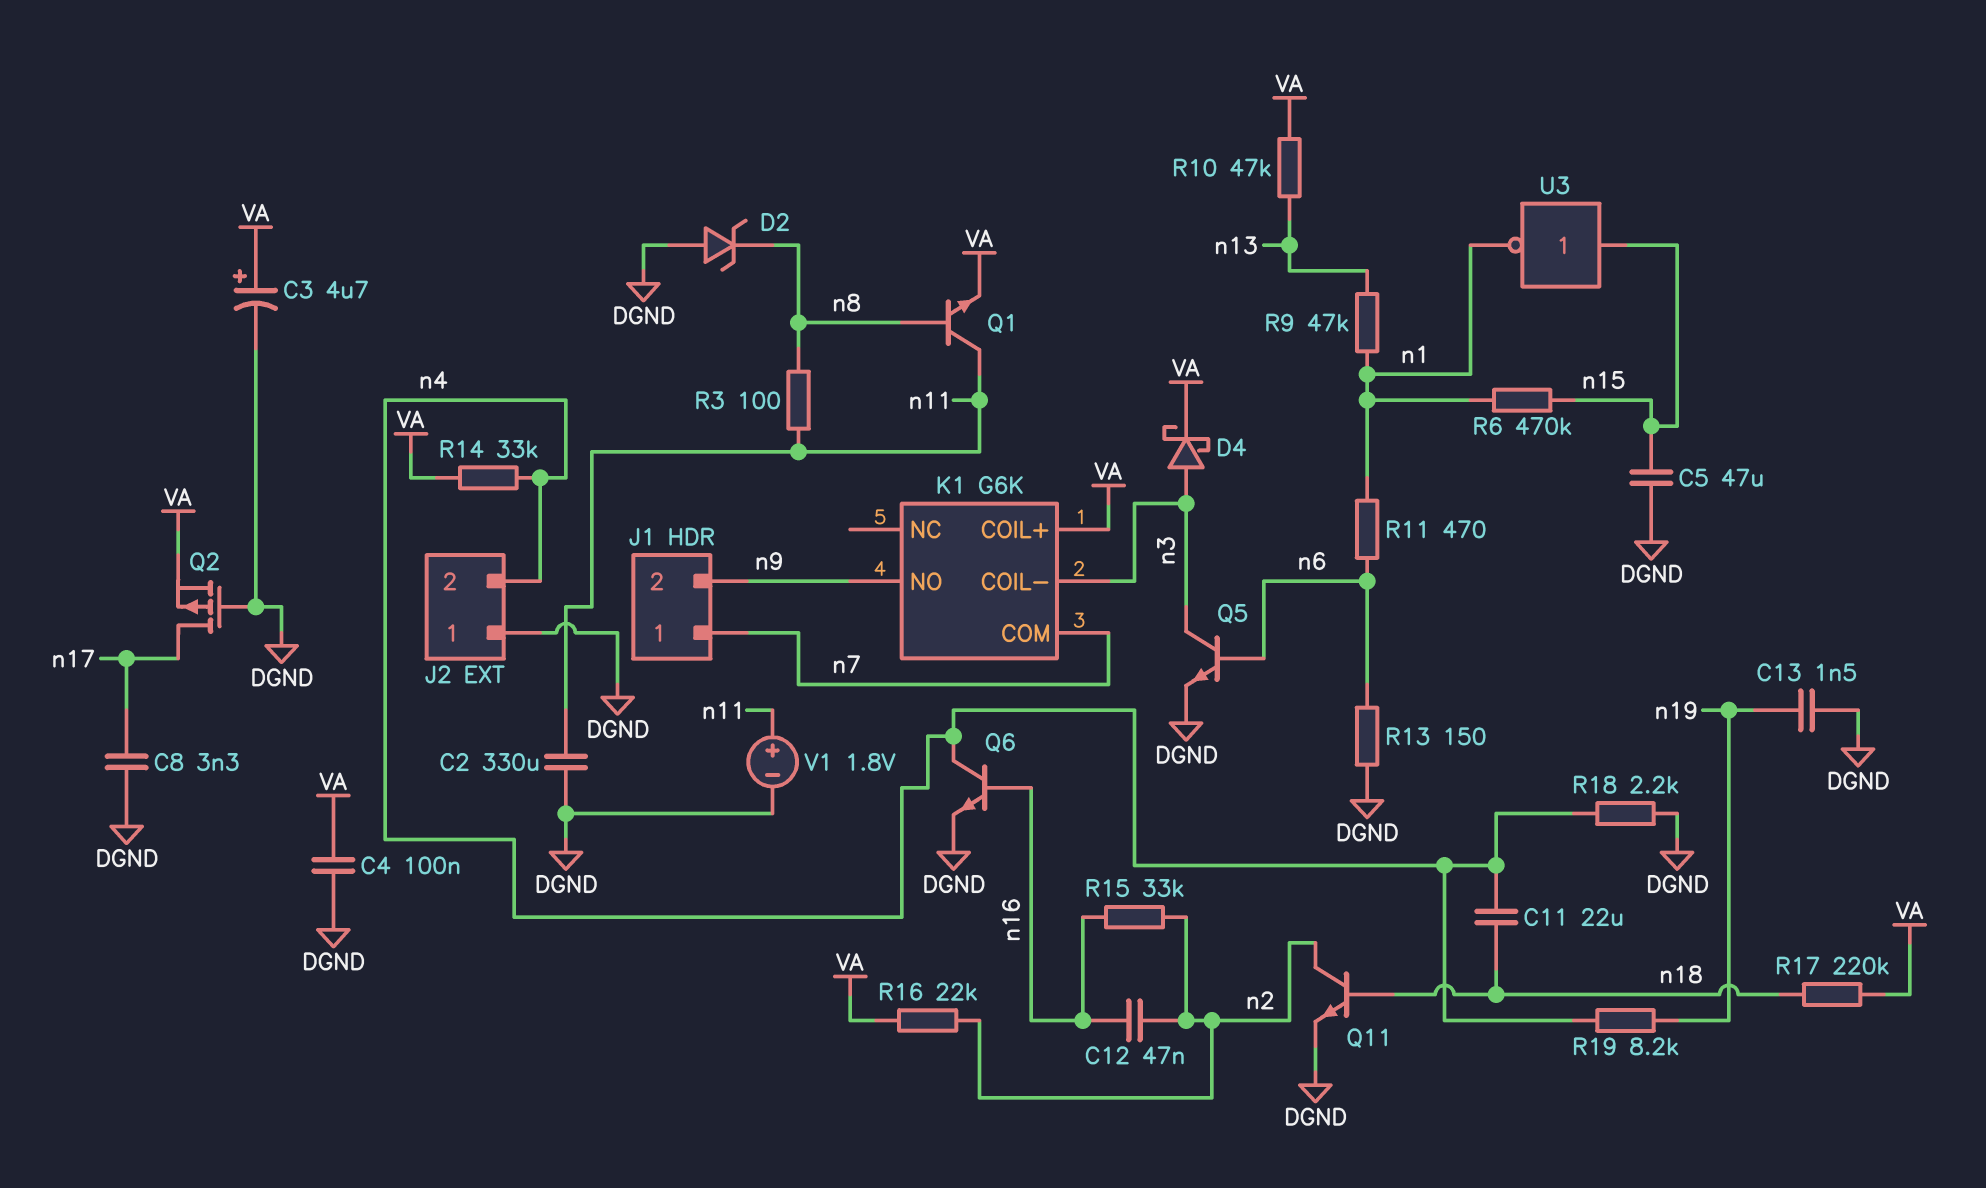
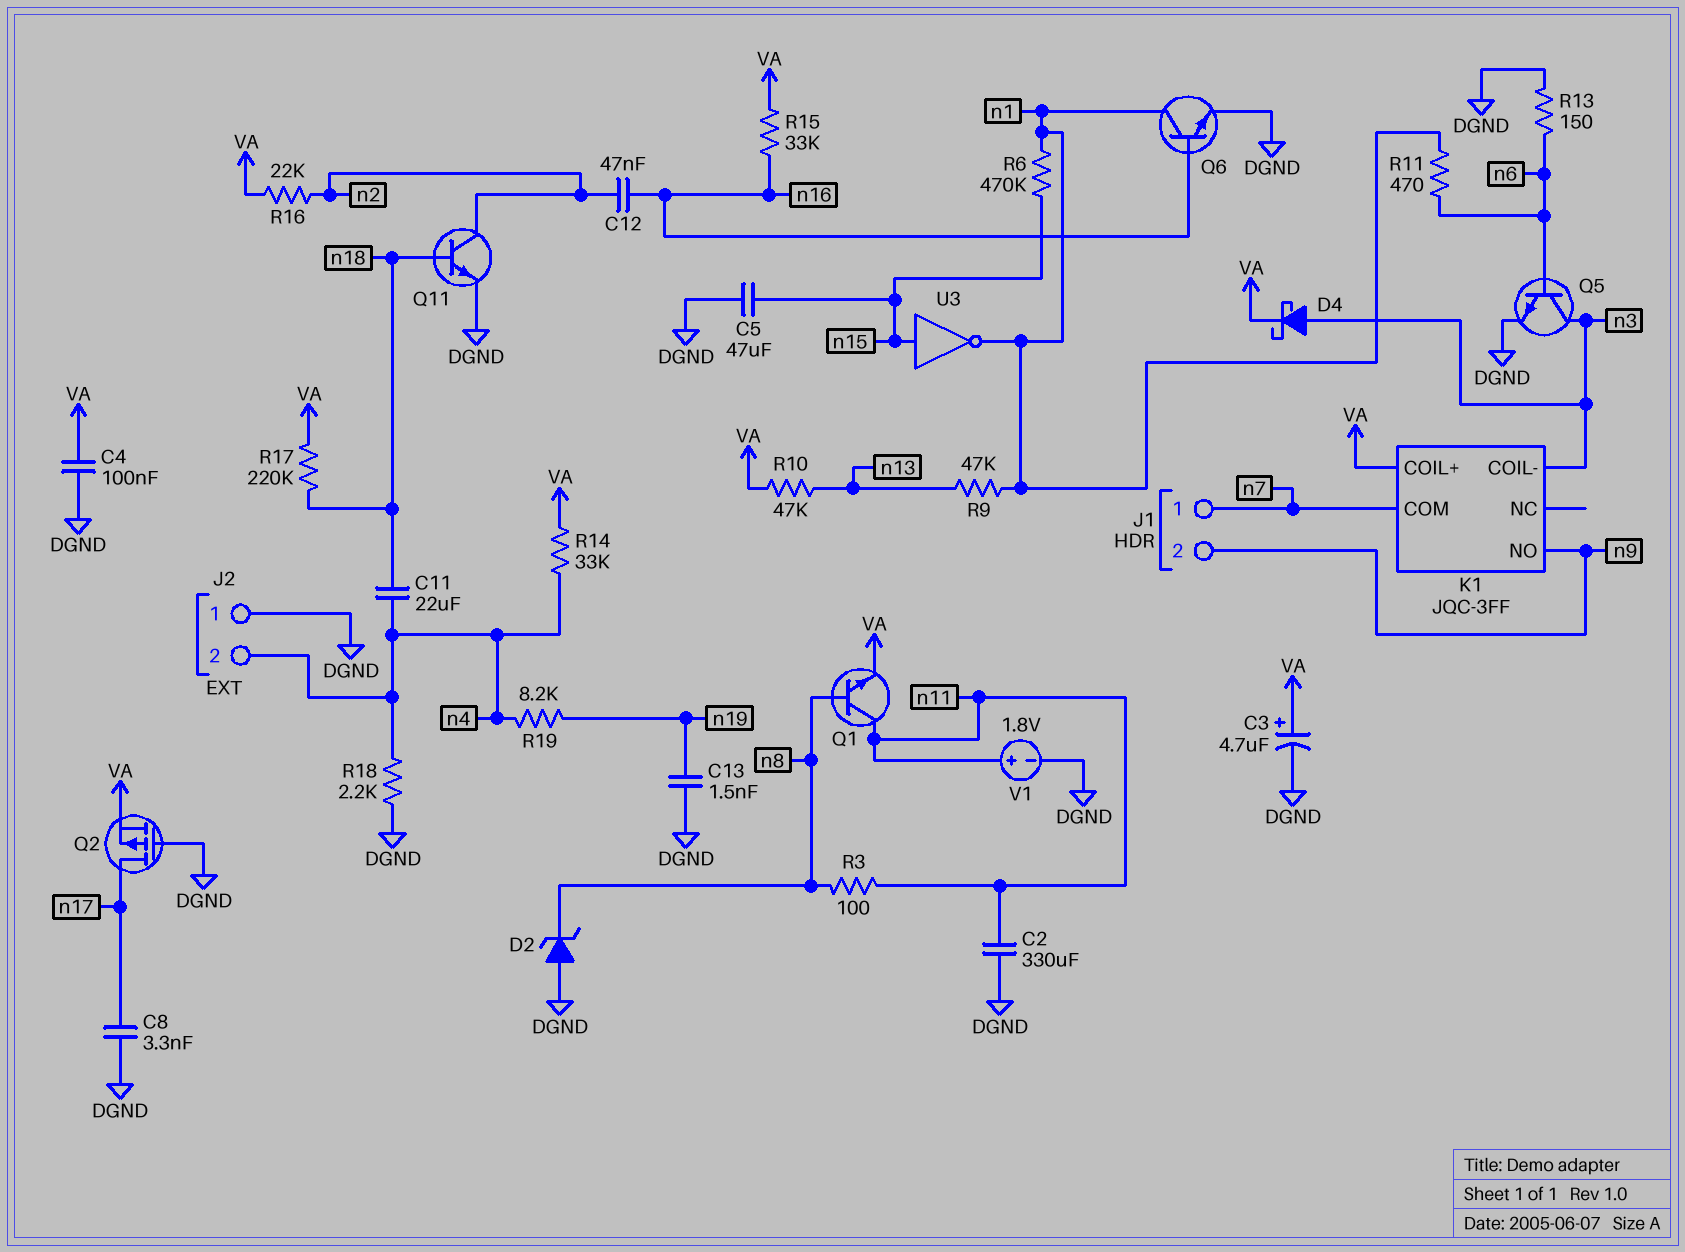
K1: G6K -> JQC-3FF
Q6: NPN (B n16, C n4, E DGND) -> NPN (B n16, C n1, E DGND)
R15: 33k (n2, n16) -> 33k (VA, n16)

